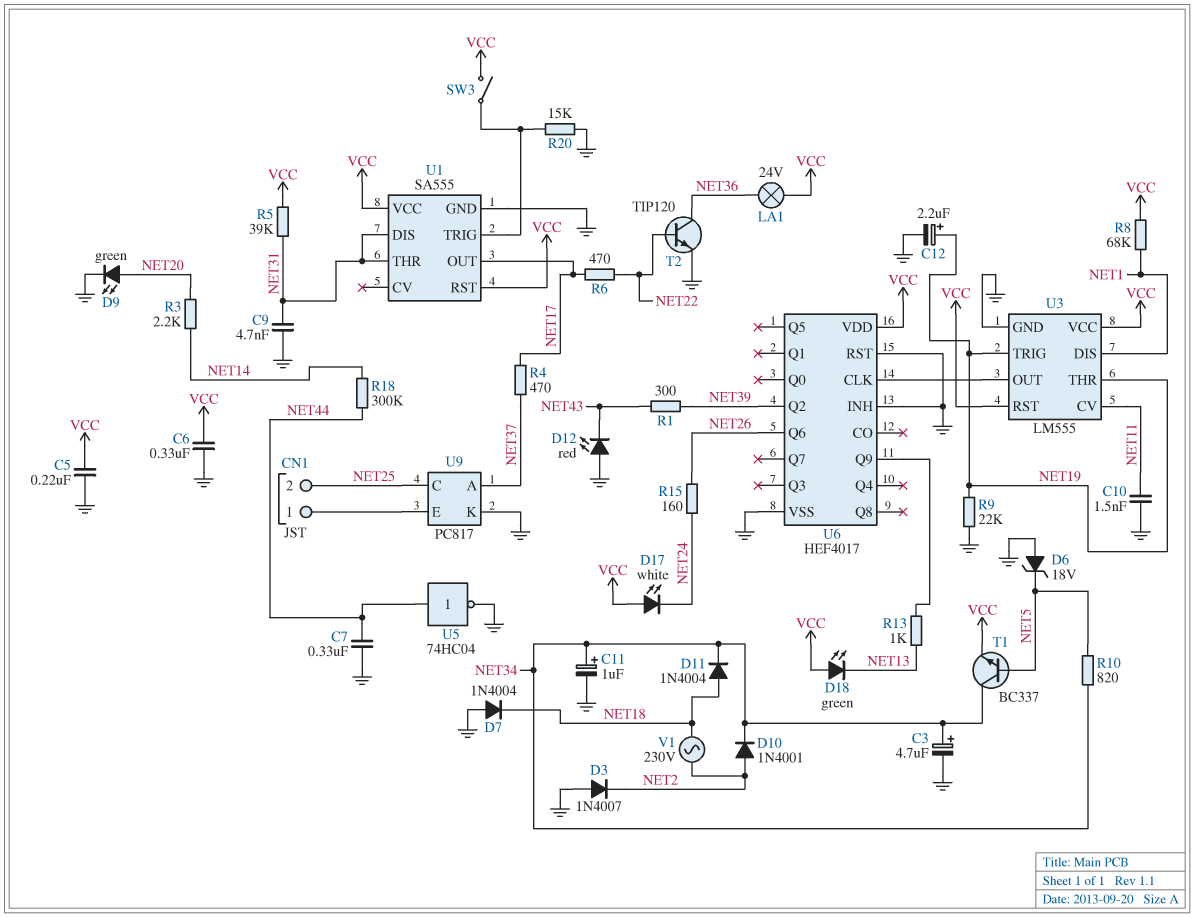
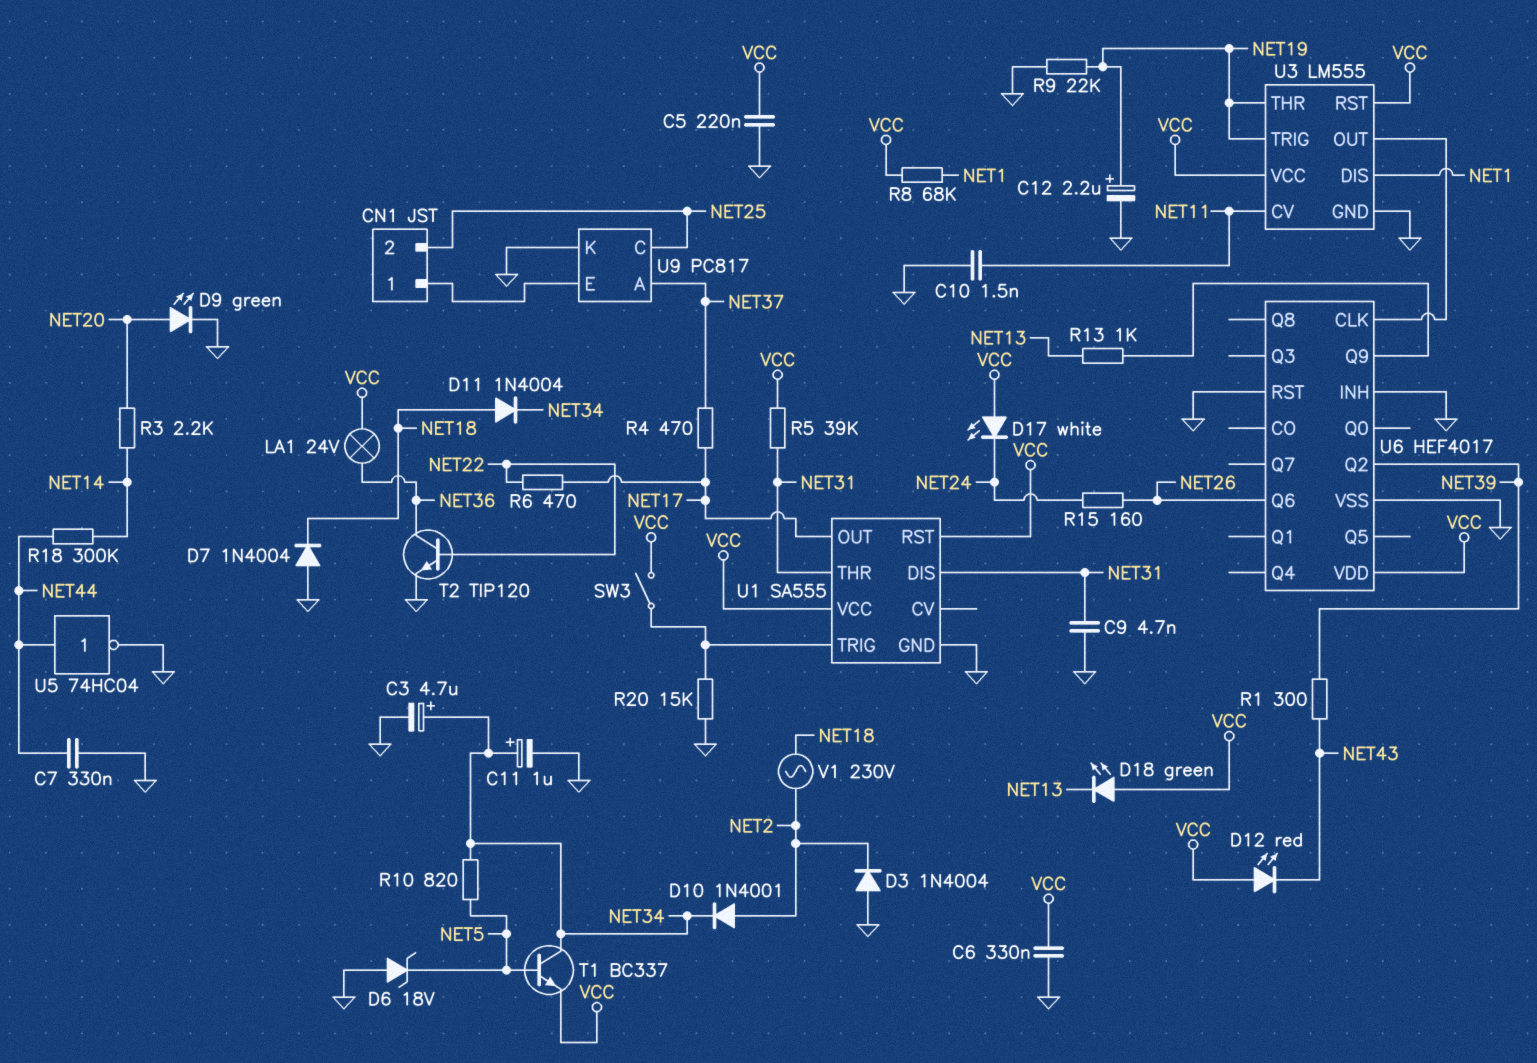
D3: diode 1N4007 (A GND, K NET2) -> diode 1N4004 (A GND, K NET2)
D12: LED red (A GND, K NET43) -> LED red (A VCC, K NET43)

